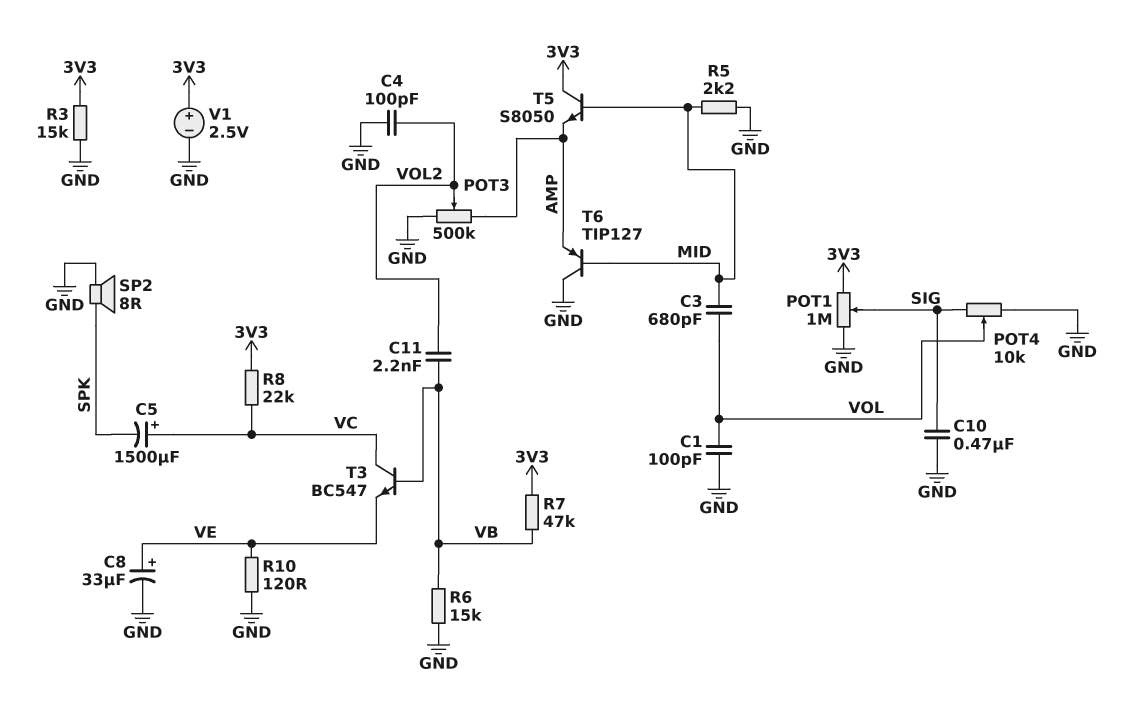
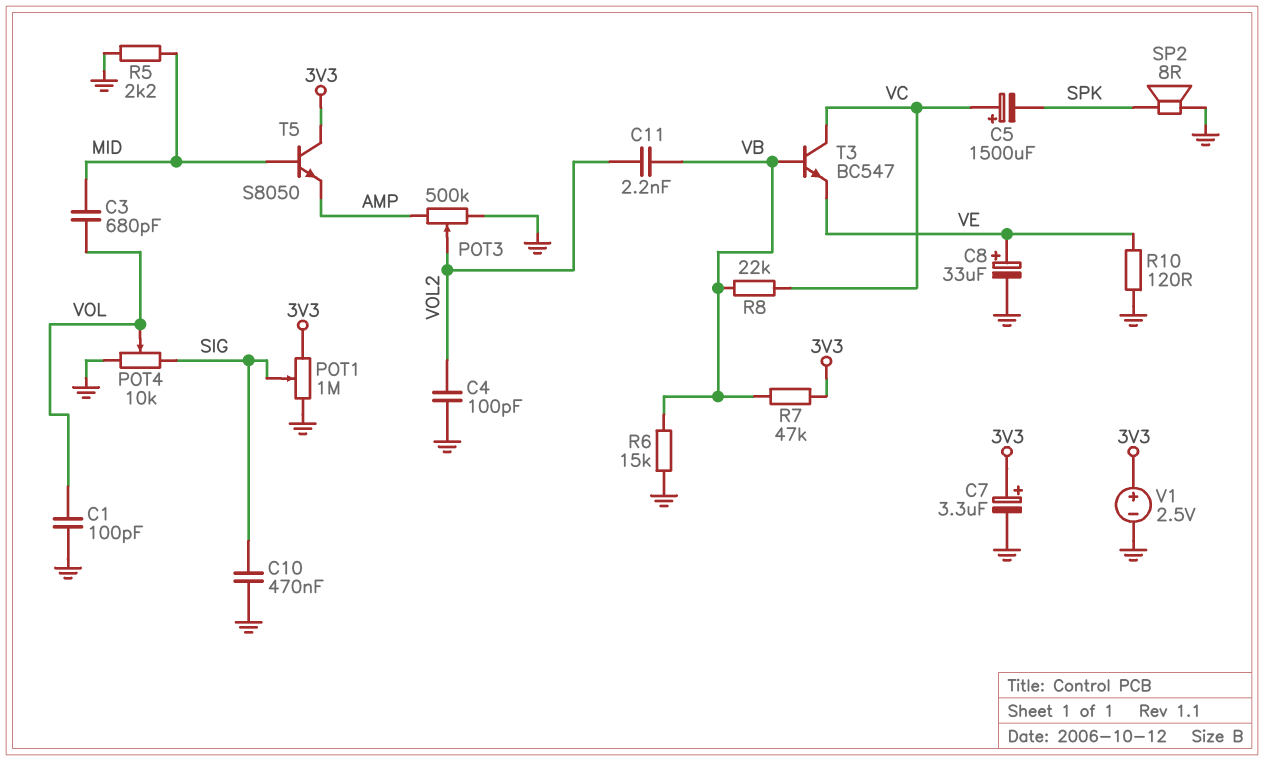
C7: none -> 3.3uF (plus 3V3, minus GND)
R3: 15k (3V3, GND) -> none
R8: 22k (3V3, VC) -> 22k (VB, VC)
T6: PNP TIP127 (B MID, C GND, E AMP) -> none

